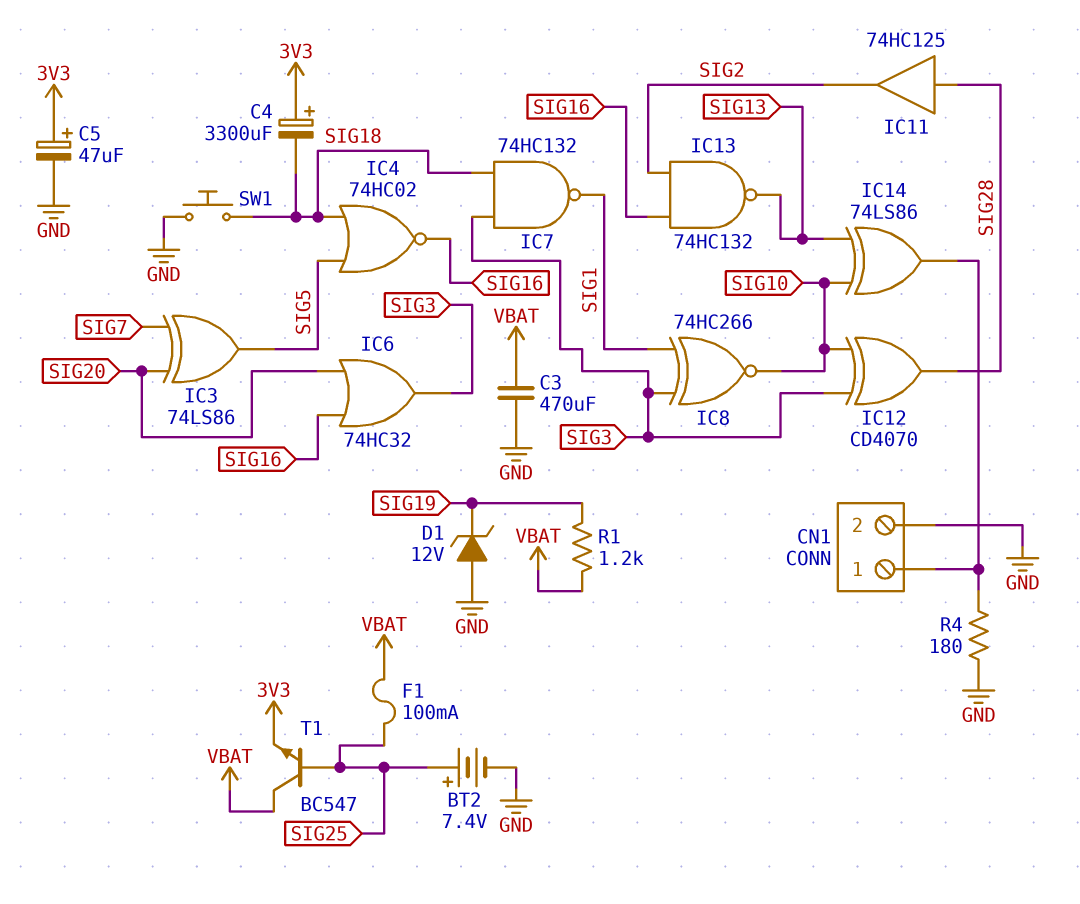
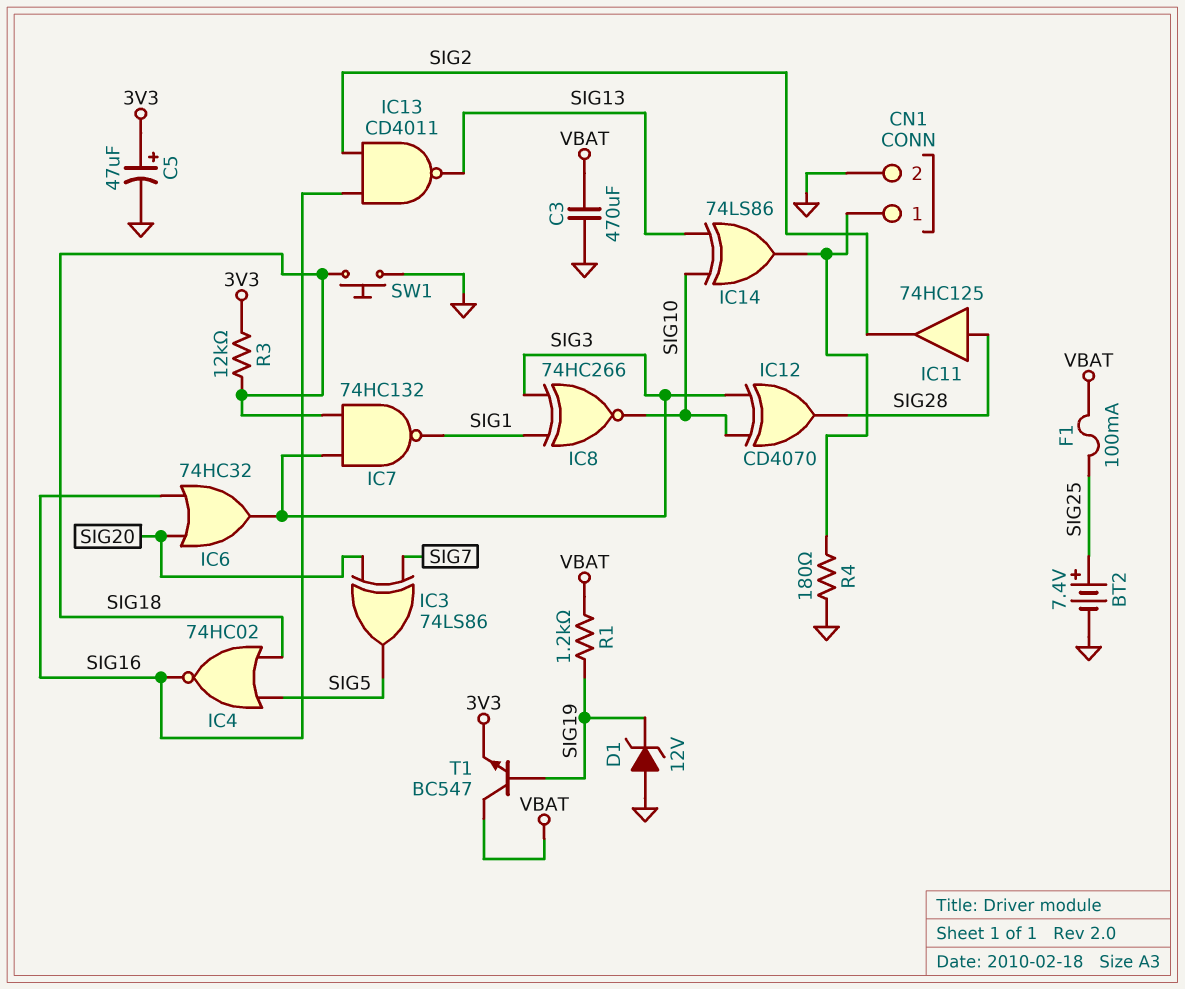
C4: 3300uF (plus 3V3, minus SIG18) -> none
IC13: NAND 74HC132 (in SIG2, in SIG16, out SIG13) -> NAND CD4011 (in SIG2, in SIG16, out SIG13)
R3: none -> 12k (3V3, SIG18)
T1: NPN BC547 (B SIG25, C VBAT, E 3V3) -> NPN BC547 (B SIG19, C VBAT, E 3V3)

